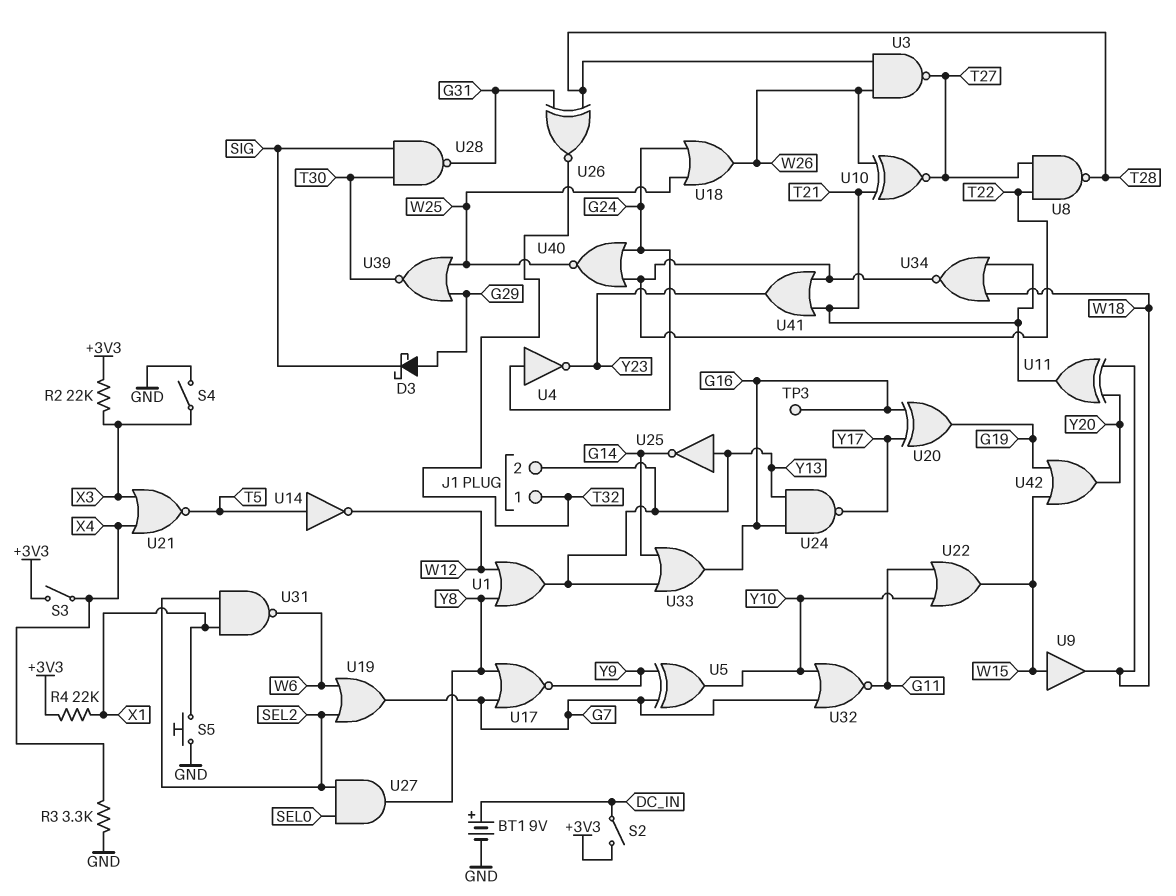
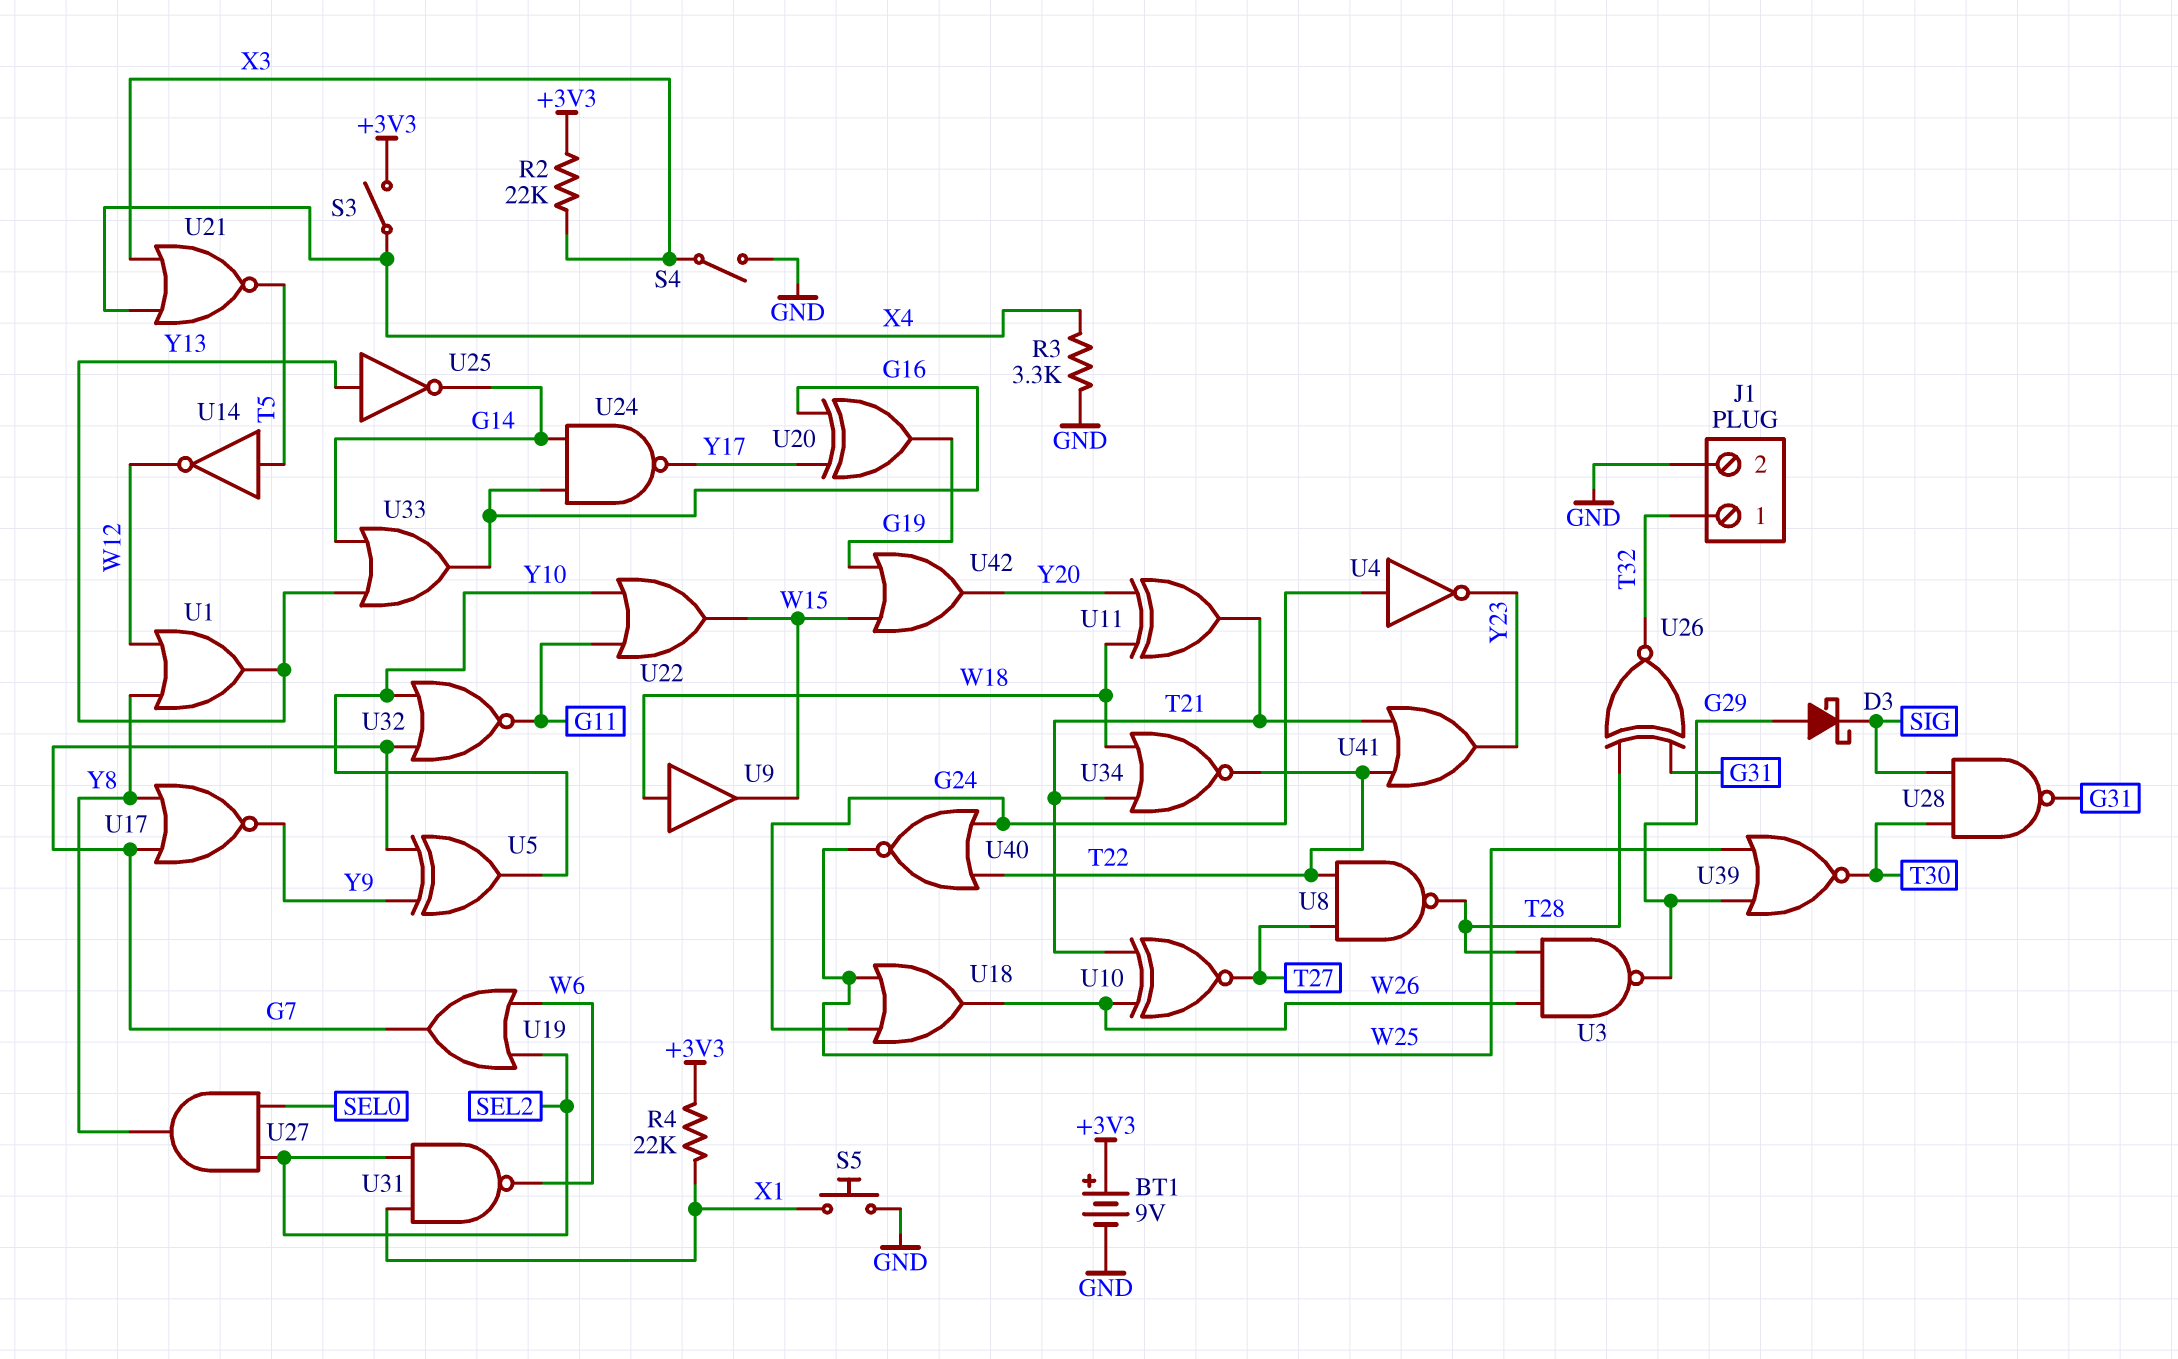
BT1: 9V (plus DC_IN, minus GND) -> 9V (plus +3V3, minus GND)
J1 pin 2: Y13 -> GND
S2: switch (+3V3, DC_IN) -> none
TP3: test point (G16) -> none
U3: NAND (in T28, in W26, out T27) -> NAND (in T28, in W26, out G29)
U9: buffer (in W15, out W18) -> buffer (in W18, out W15)
U24: NAND (in G16, in Y13, out Y17) -> NAND (in G14, in G16, out Y17)

